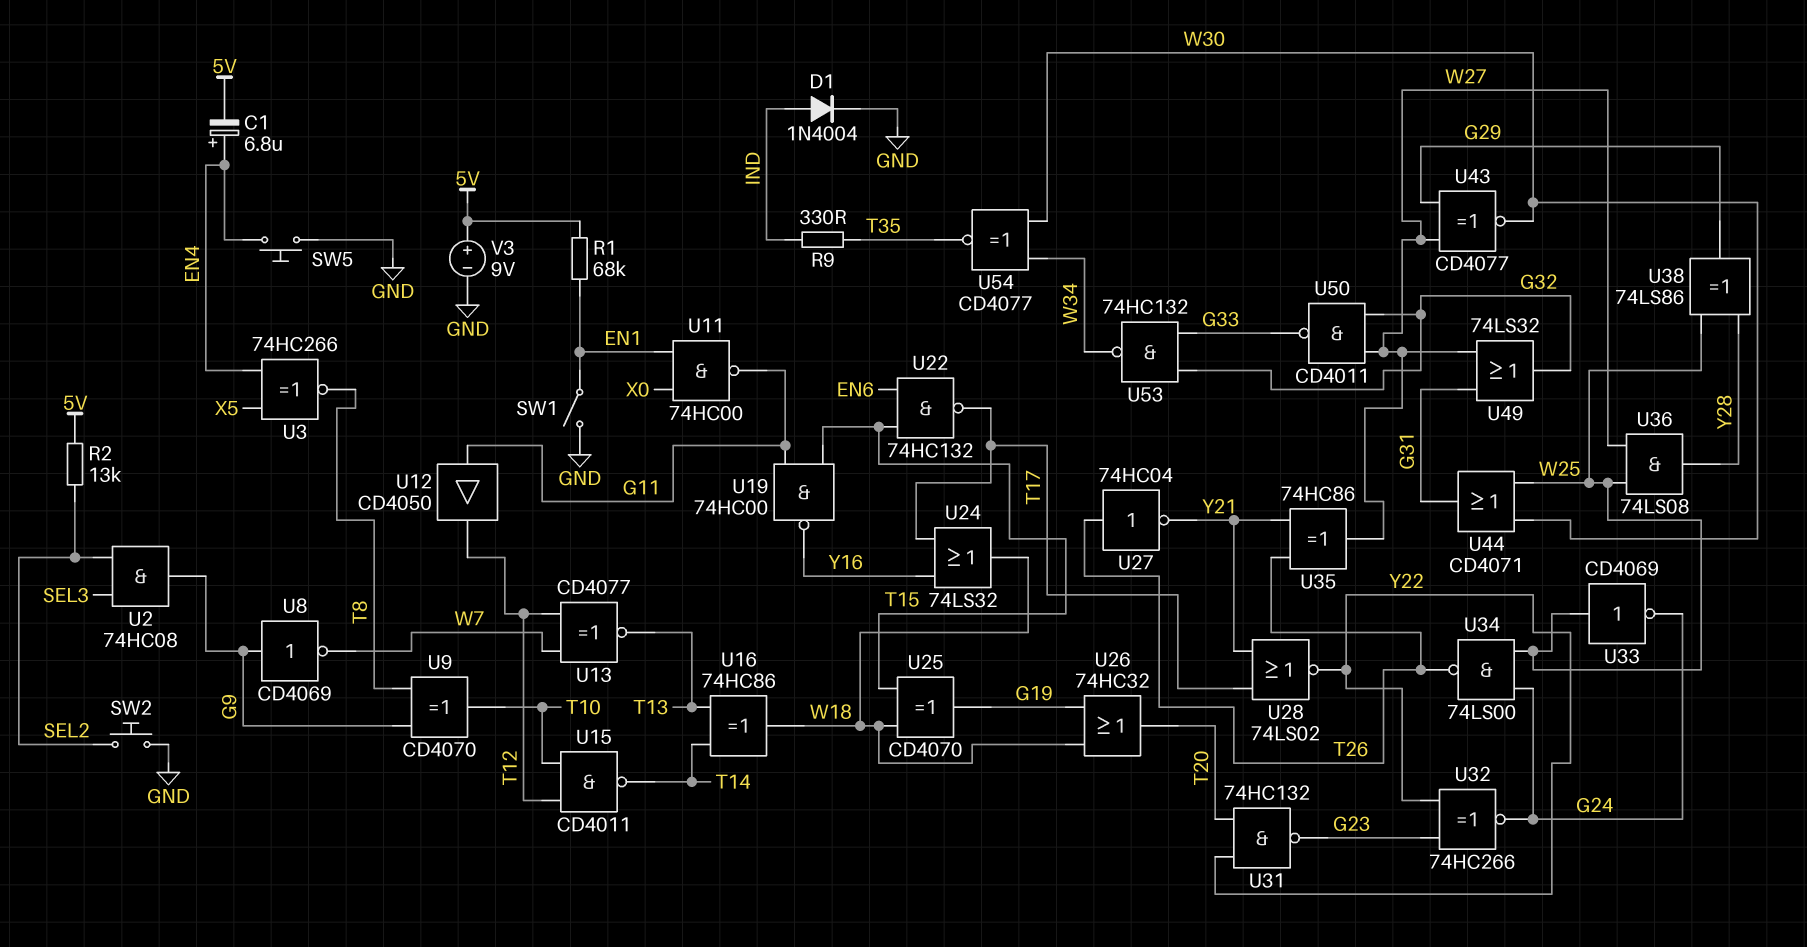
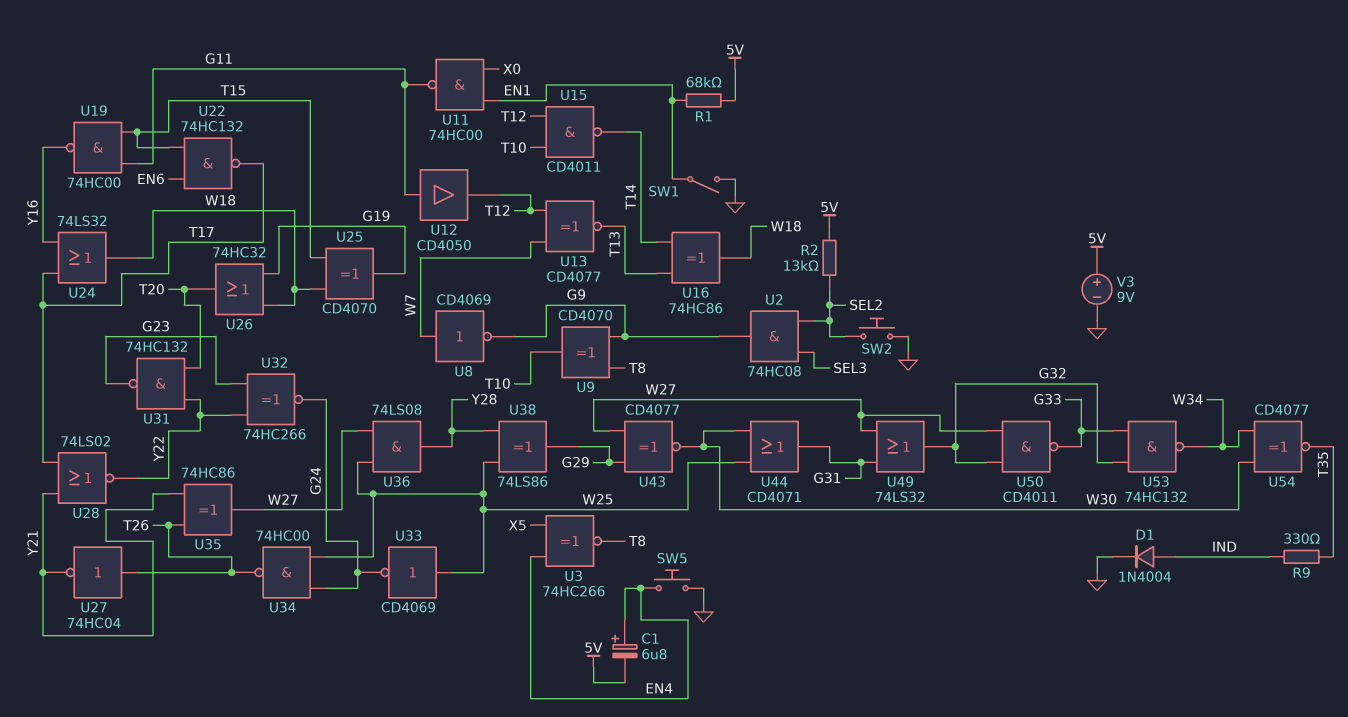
U8: NOT CD4069 (in G9, out W7) -> NOT CD4069 (in W7, out G9)
U34: NAND 74LS00 (in G24, in W25, out T26) -> NAND 74HC00 (in G24, in W25, out T26)

